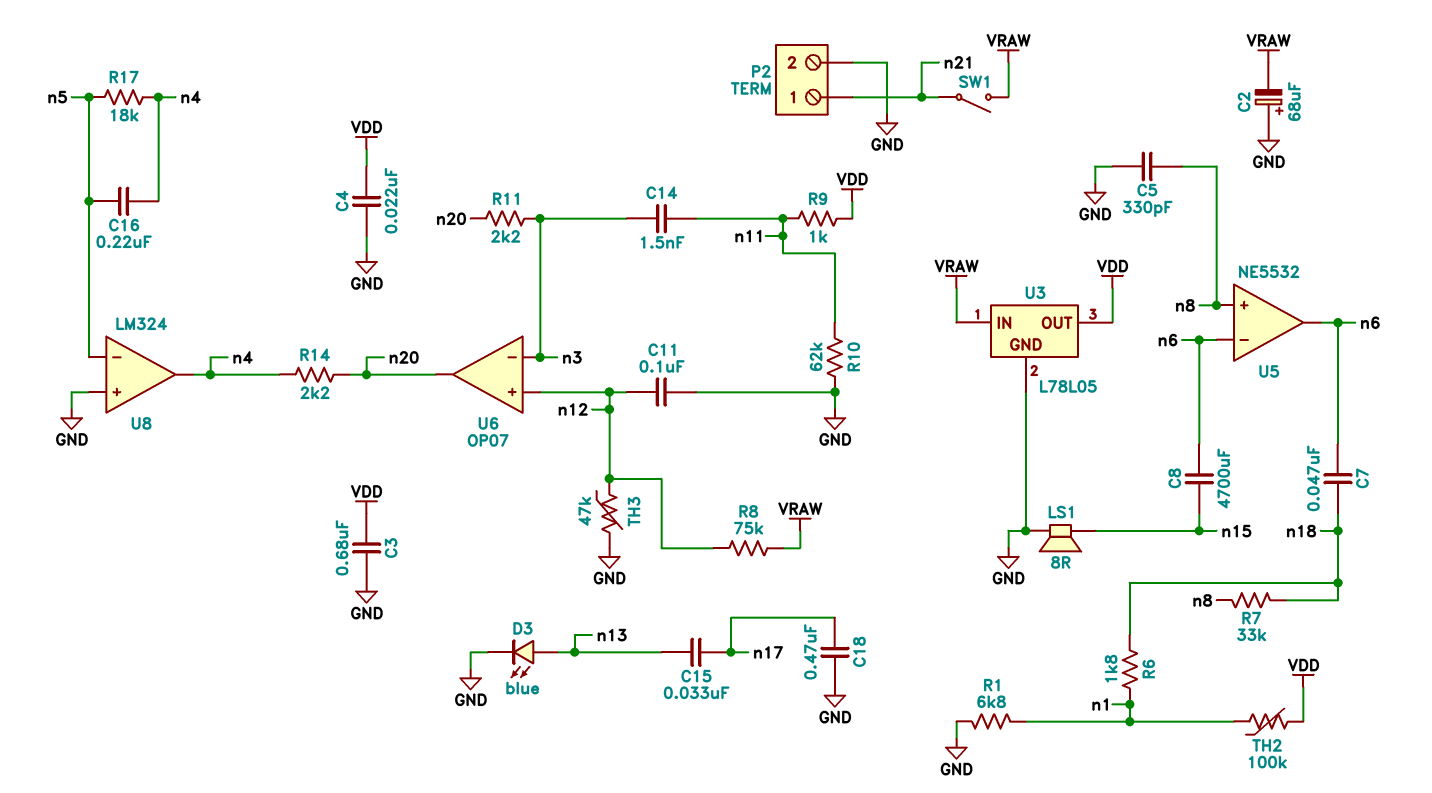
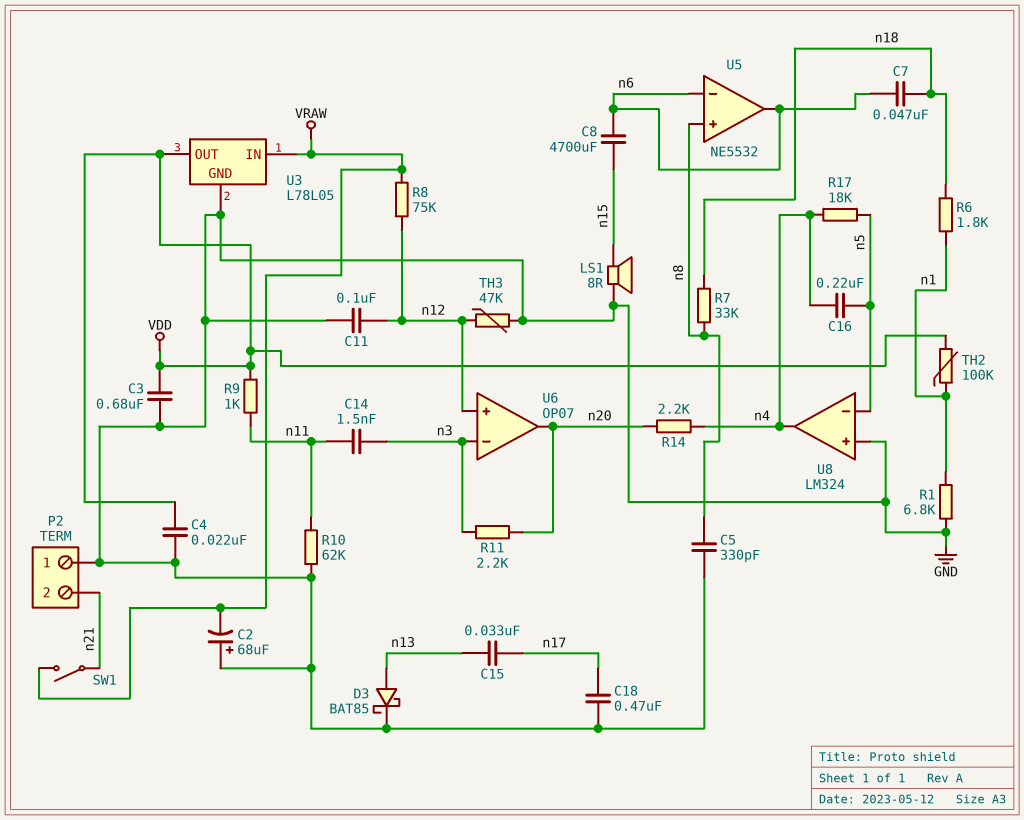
D3: LED blue (A n13, K GND) -> schottky BAT85 (A n13, K GND)
P2 pin 1: n21 -> GND
P2 pin 2: GND -> n21

